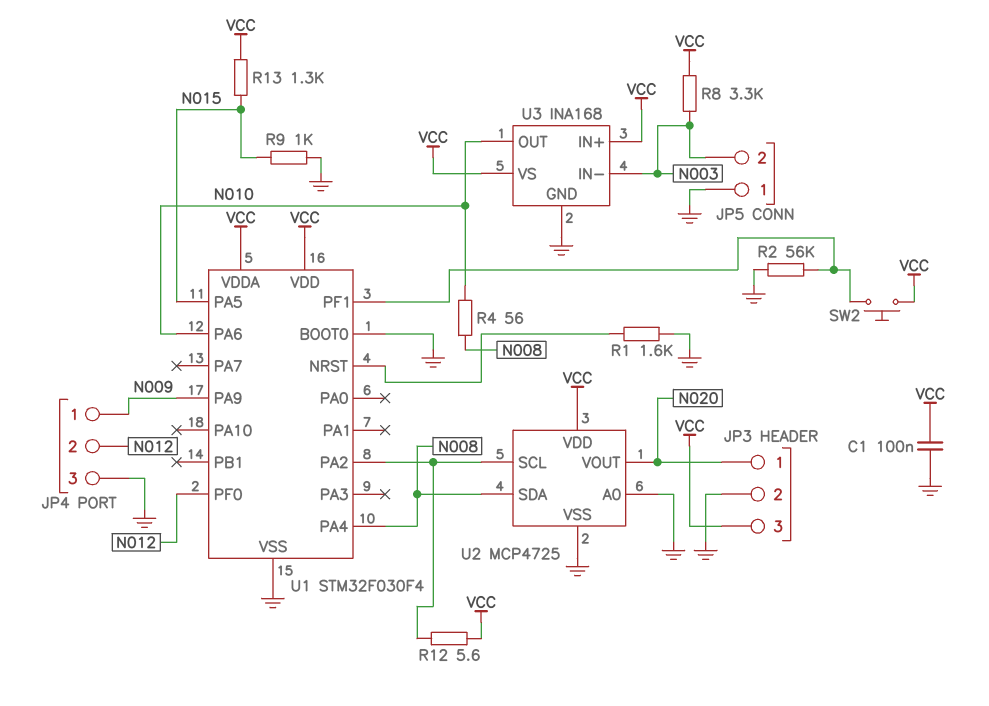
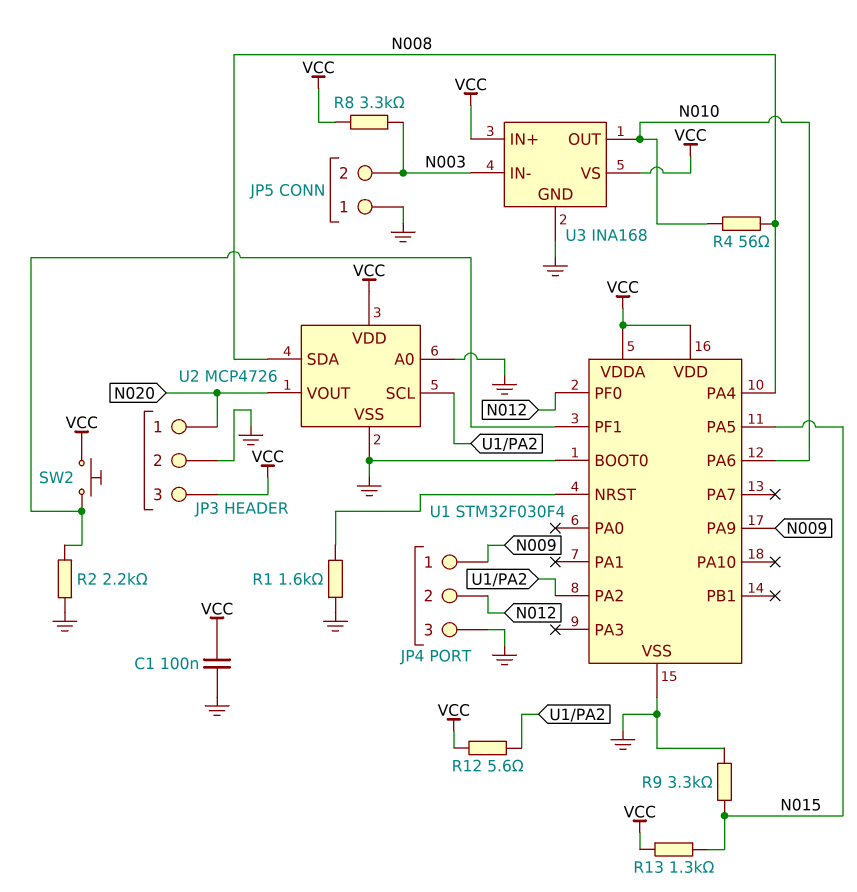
R2: 56k (GND, U1/PF1) -> 2.2k (GND, U1/PF1)
R9: 1k (GND, N015) -> 3.3k (GND, N015)
U2: MCP4725 -> MCP4726

